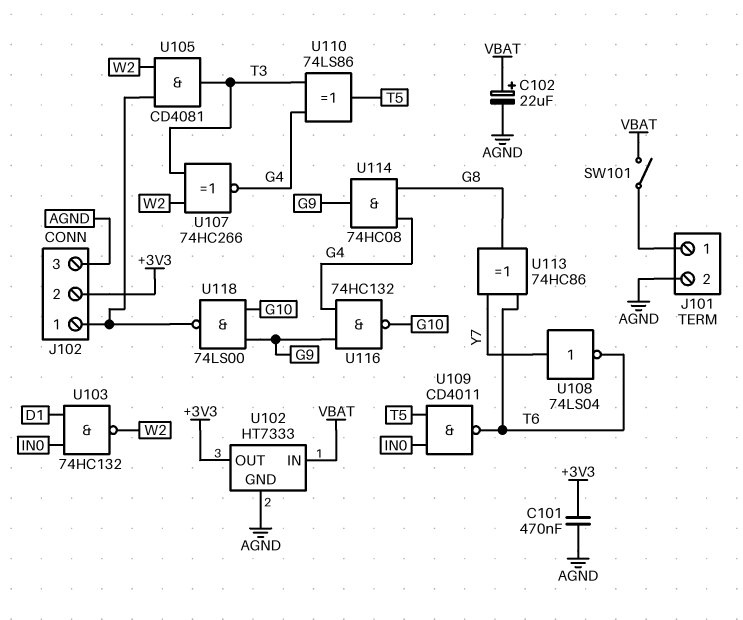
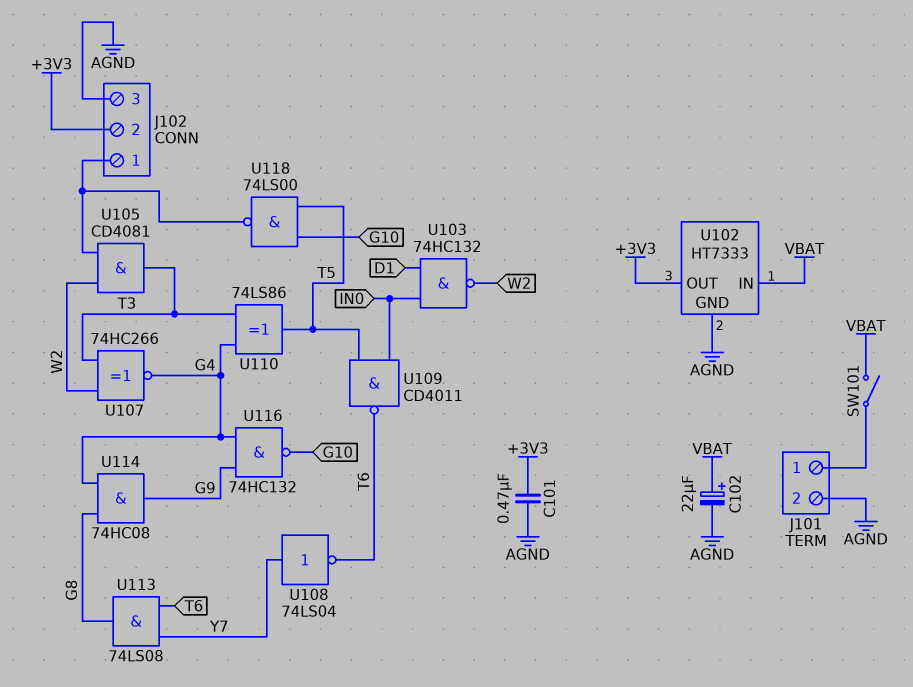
U113: XOR 74HC86 (in T6, in Y7, out G8) -> AND 74LS08 (in T6, in Y7, out G8)
U118: NAND 74LS00 (in G9, in G10, out J102/1) -> NAND 74LS00 (in G10, in T5, out J102/1)

